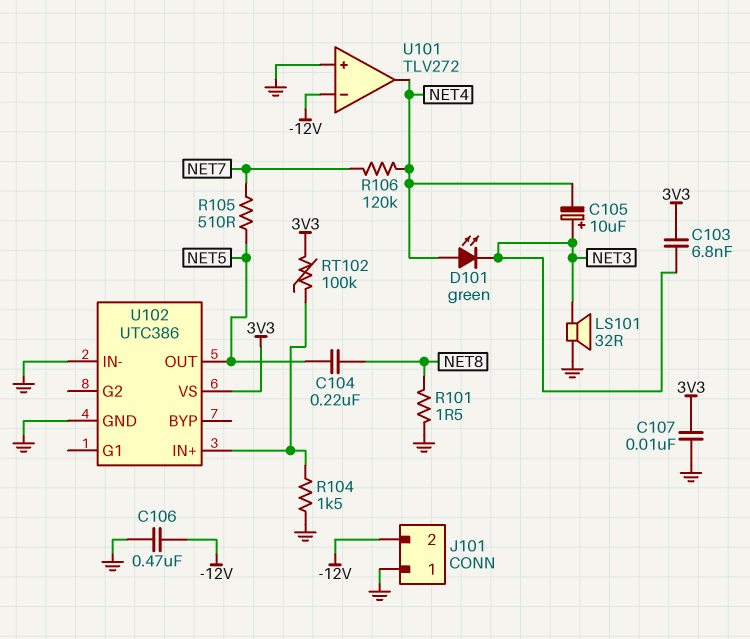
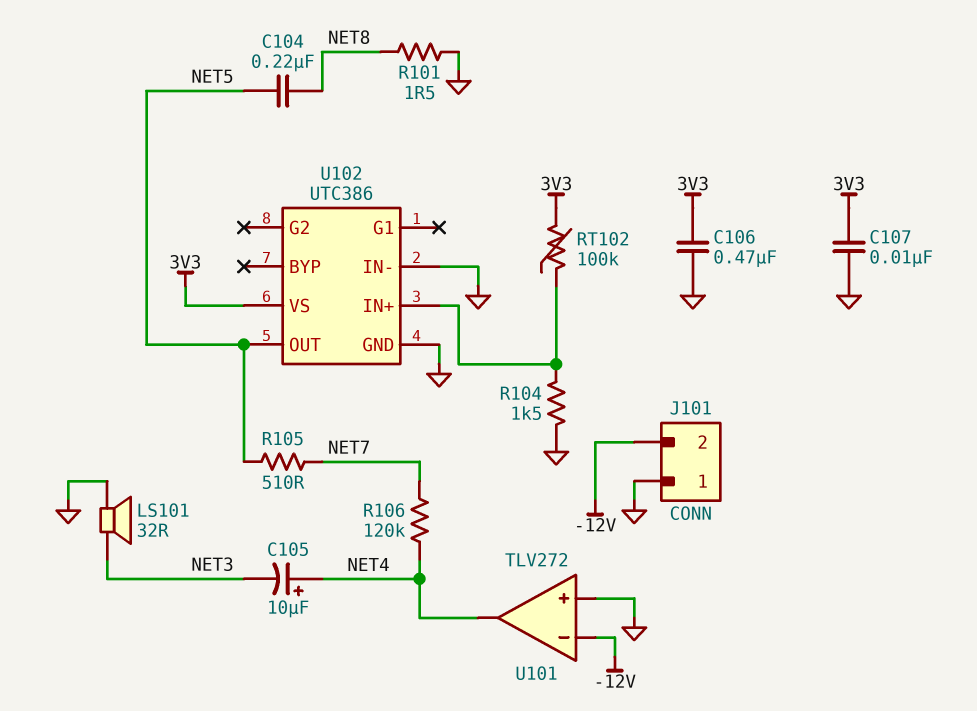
C103: 6.8nF (3V3, NET3) -> none
C105: 10uF (plus NET3, minus NET4) -> 10uF (plus NET4, minus NET3)
C106: 470nF (-12V, GND) -> 470nF (3V3, GND)
D101: LED green (A NET4, K NET3) -> none

